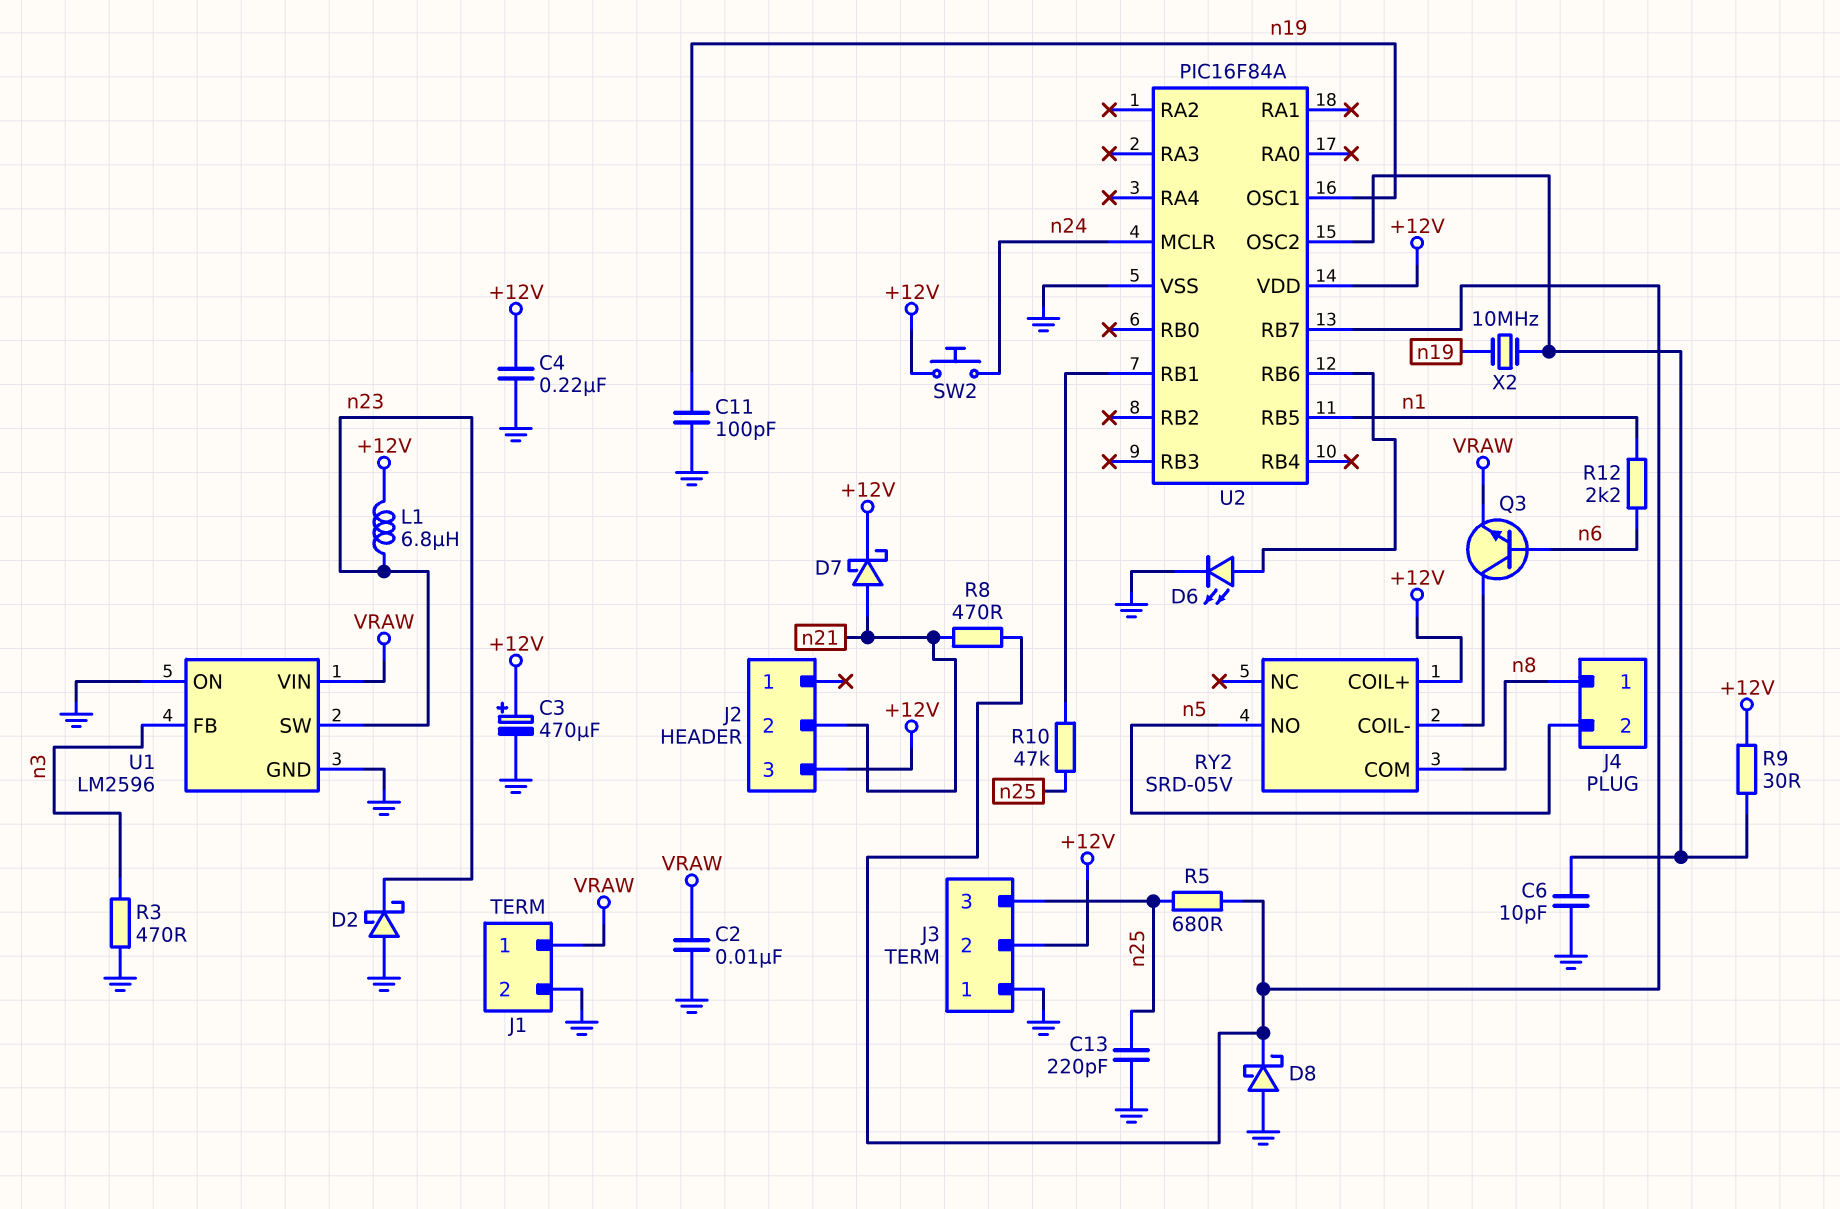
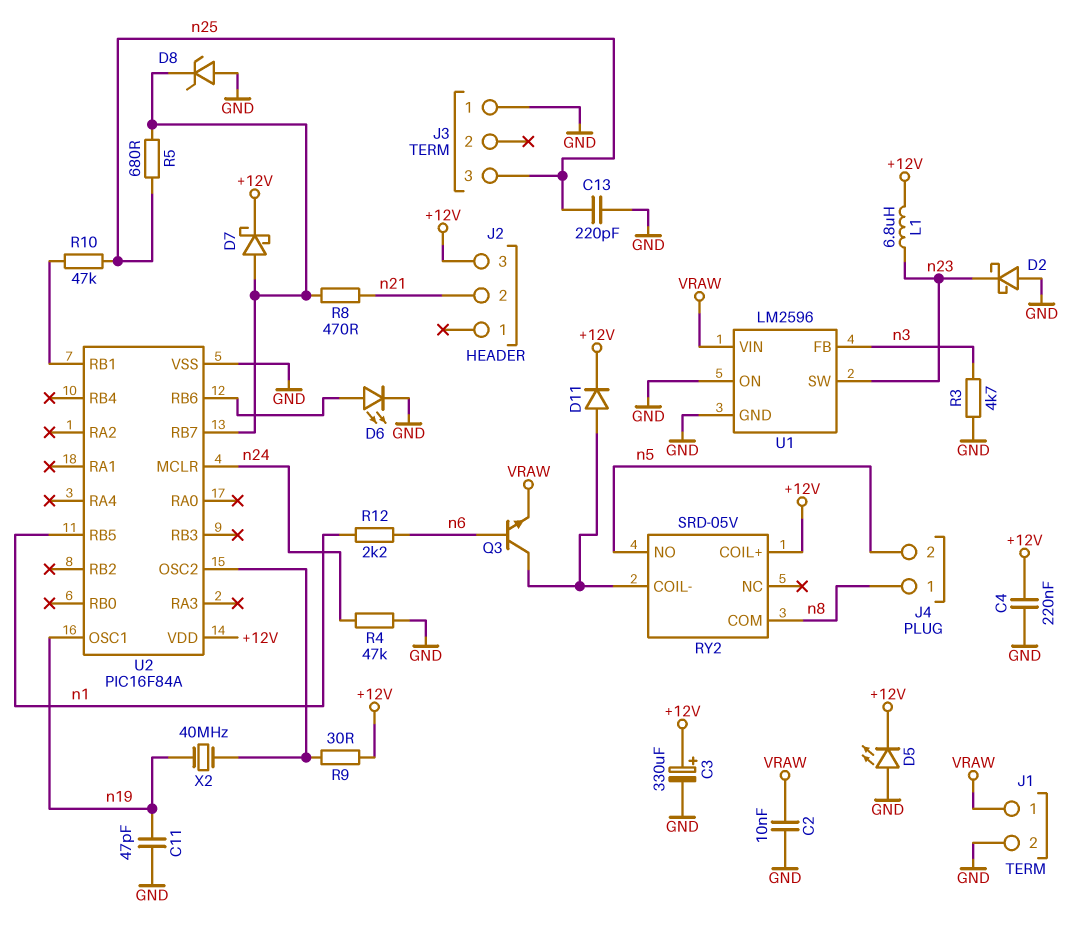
C3: 470uF (plus +12V, minus GND) -> 330uF (plus +12V, minus GND)
C6: 10pF (GND, U2/OSC2) -> none
C11: 100pF (GND, n19) -> 47pF (GND, n19)
D5: none -> LED (A GND, K +12V)
D7: schottky (A n21, K +12V) -> schottky (A U2/RB7, K +12V)
D8: schottky (A GND, K U2/RB7) -> zener (A GND, K U2/RB7)
D11: none -> diode (A RY2/COIL-, K +12V)
J3 pin 2: +12V -> none
R3: 470 (GND, n3) -> 4.7k (GND, n3)
R4: none -> 47k (GND, n24)
SW2: button (+12V, n24) -> none
X2: 10MHz (U2/OSC2, n19) -> 40MHz (U2/OSC2, n19)

